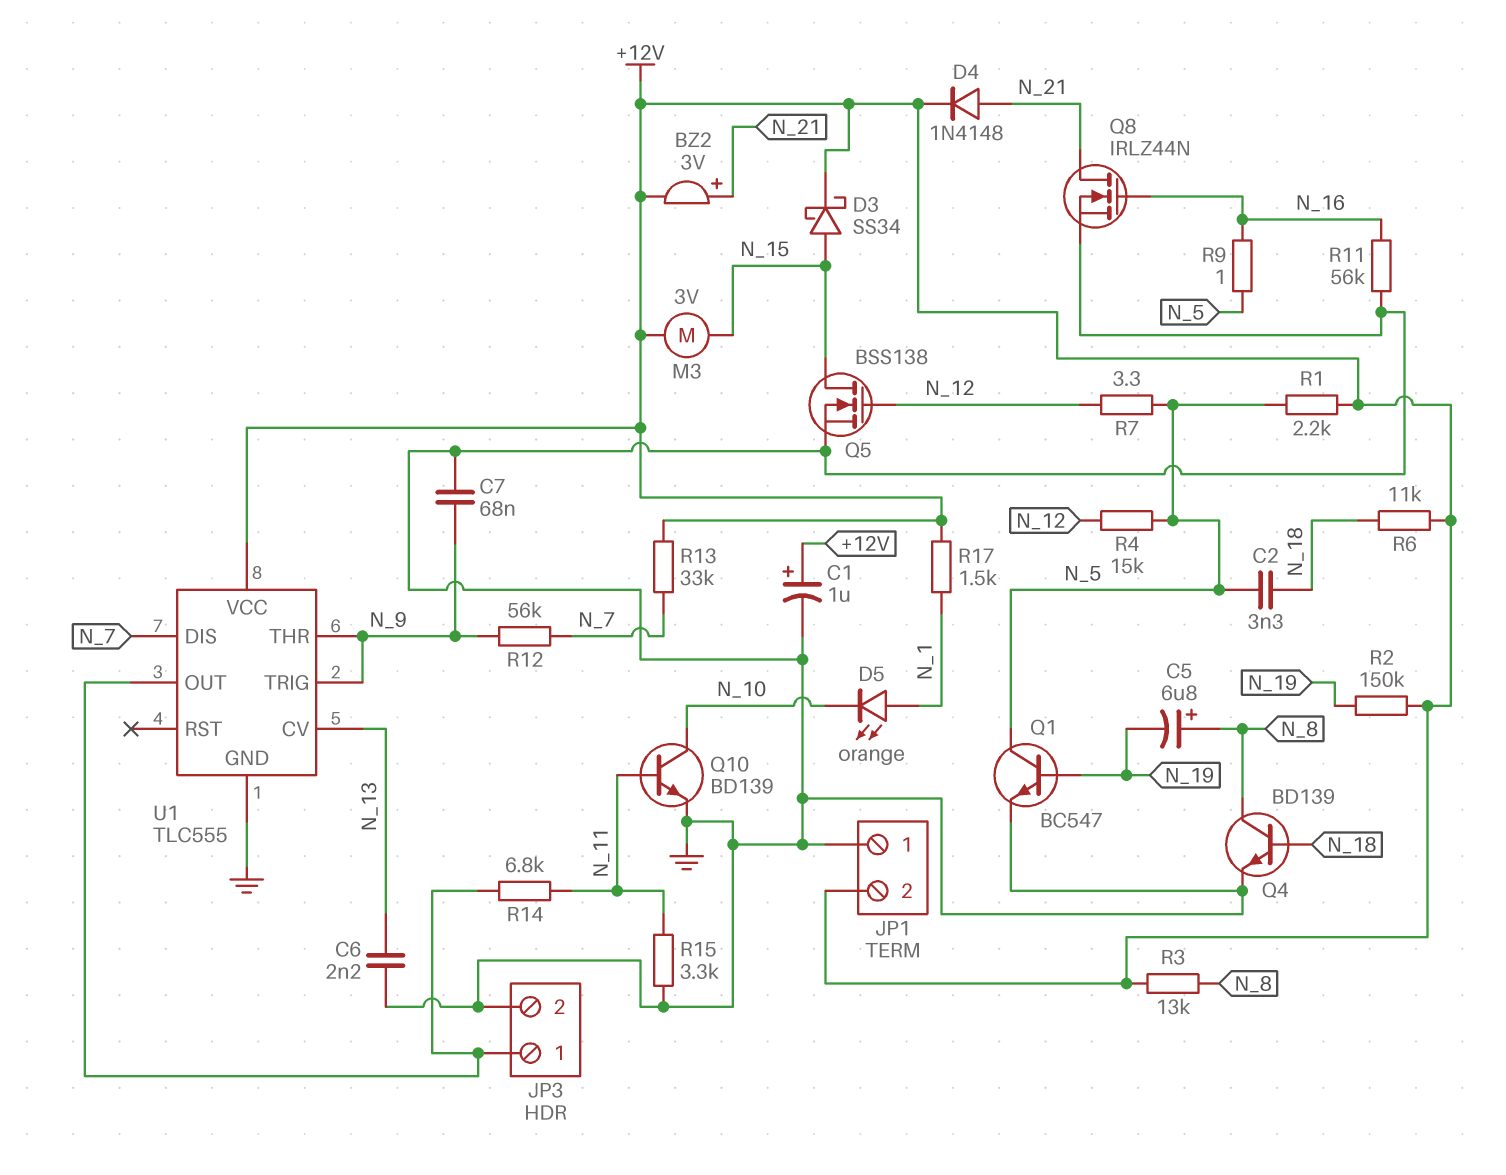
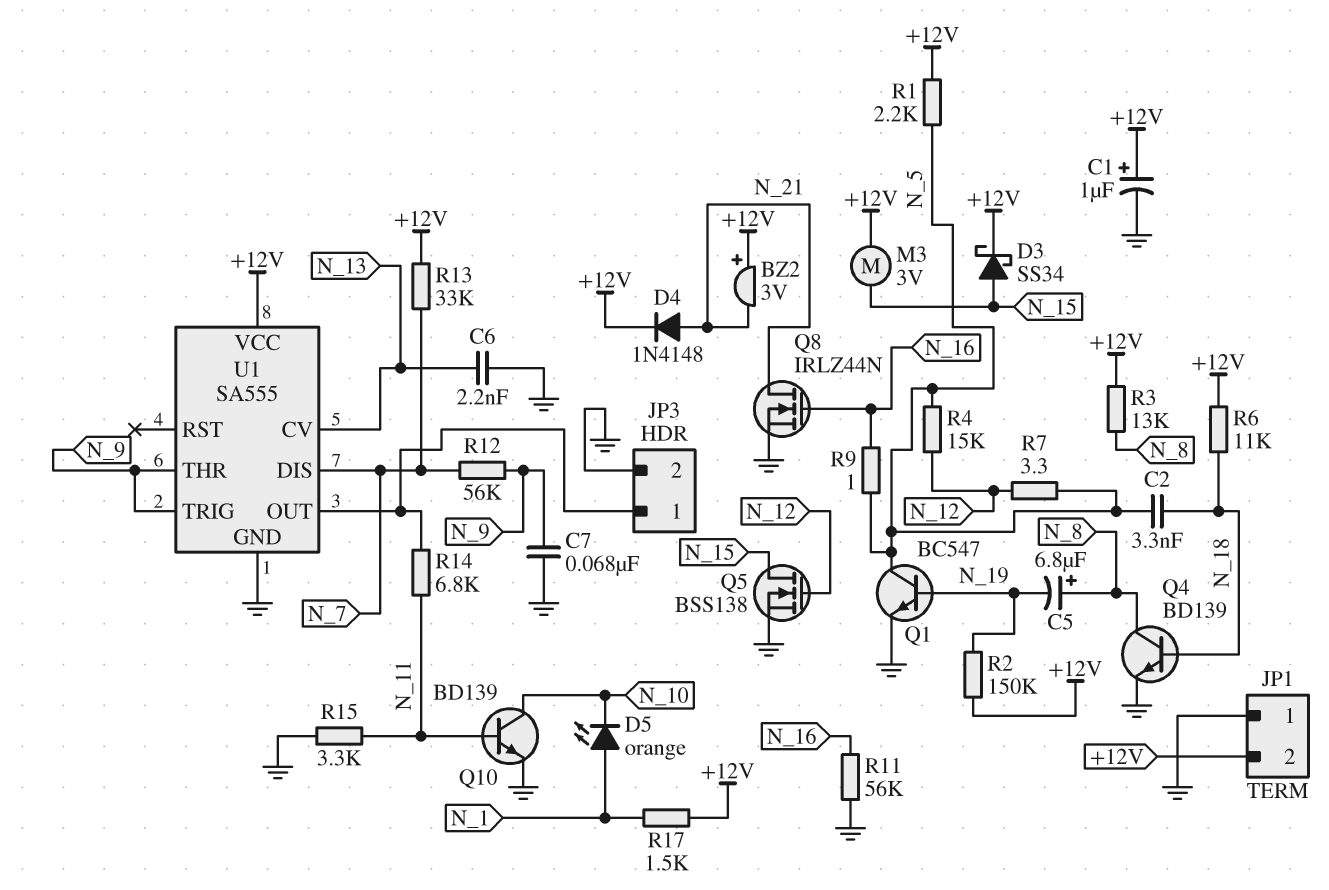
BZ2: buzzer 3V (plus N_21, minus +12V) -> buzzer 3V (plus +12V, minus N_21)
U1: TLC555 -> SA555

